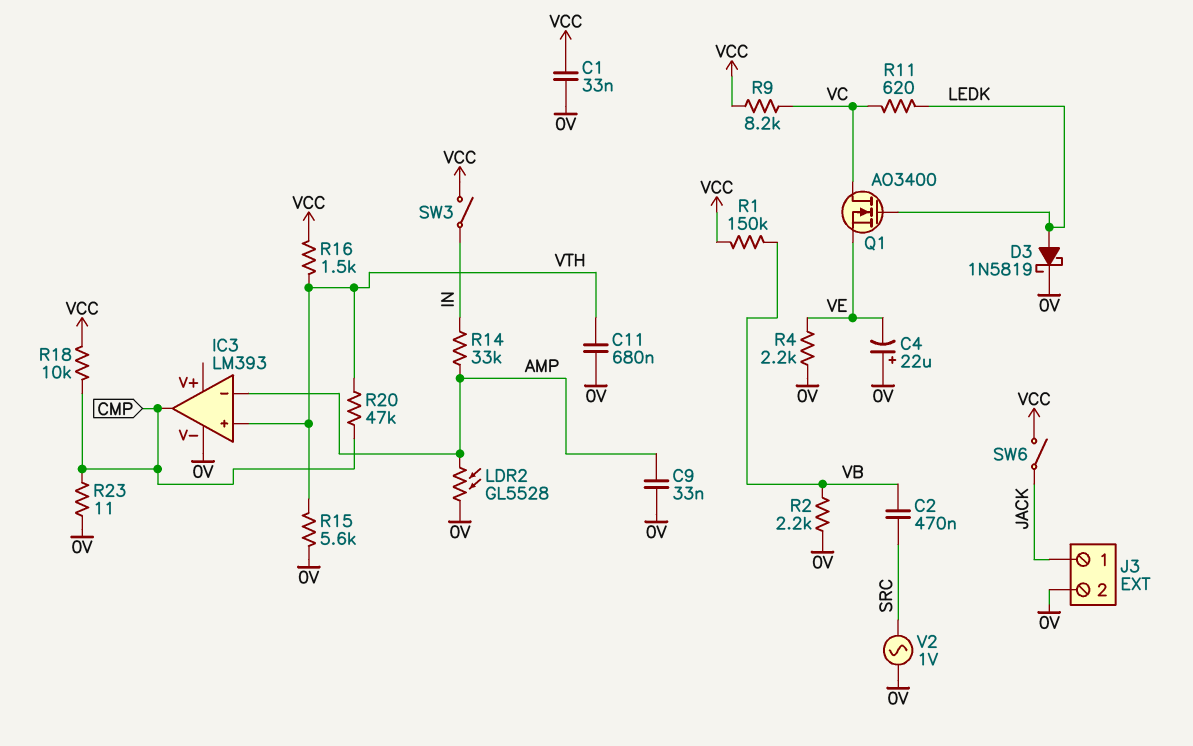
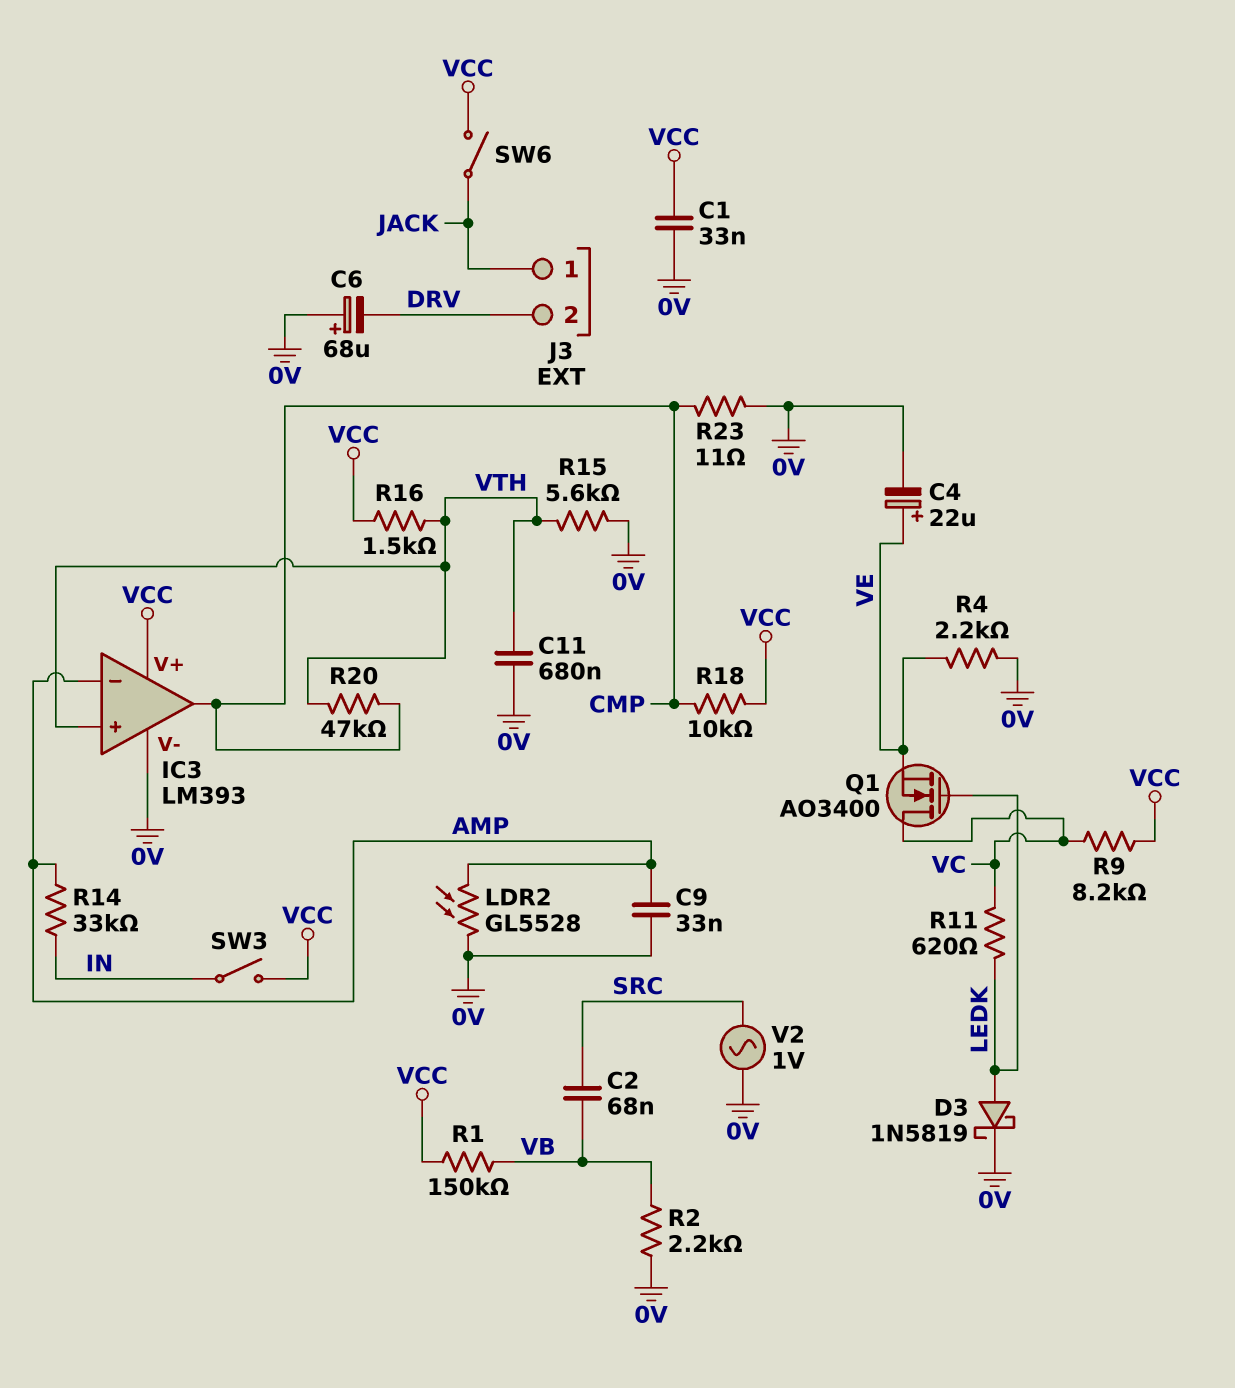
C2: 470nF (SRC, VB) -> 68nF (SRC, VB)
C4: 22uF (plus 0V, minus VE) -> 22uF (plus VE, minus 0V)
C6: none -> 68uF (plus 0V, minus DRV)
IC3 pin V+: none -> VCC
J3 pin 2: 0V -> DRV

